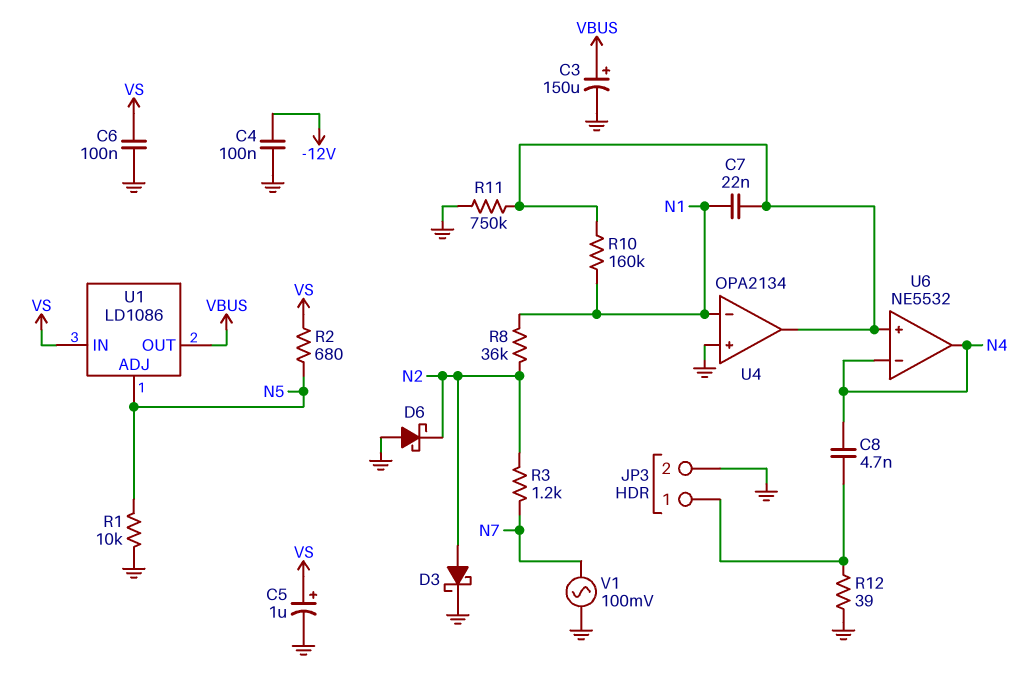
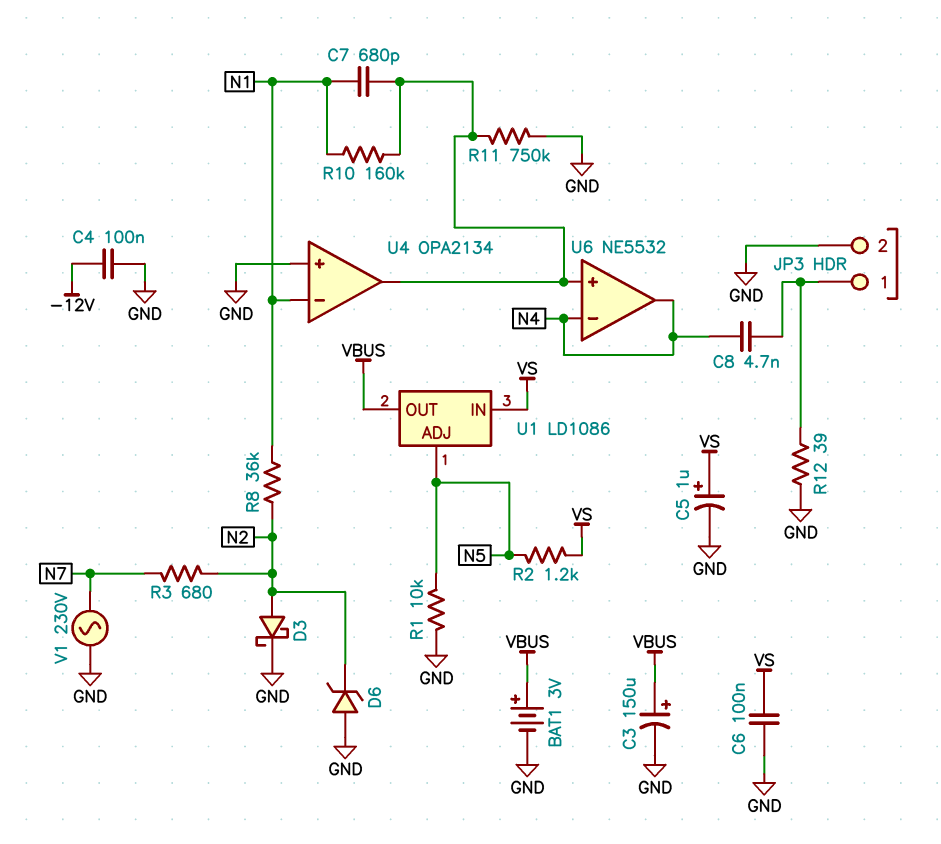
BAT1: none -> 3V (plus VBUS, minus GND)
C7: 22nF (N1, U4/out) -> 680pF (N1, U4/out)
D6: schottky (A GND, K N2) -> zener (A GND, K N2)
R2: 680 (N5, VS) -> 1.2k (N5, VS)
R3: 1.2k (N2, N7) -> 680 (N2, N7)
V1: AC 100mV (GND, N7) -> AC 230V (GND, N7)

